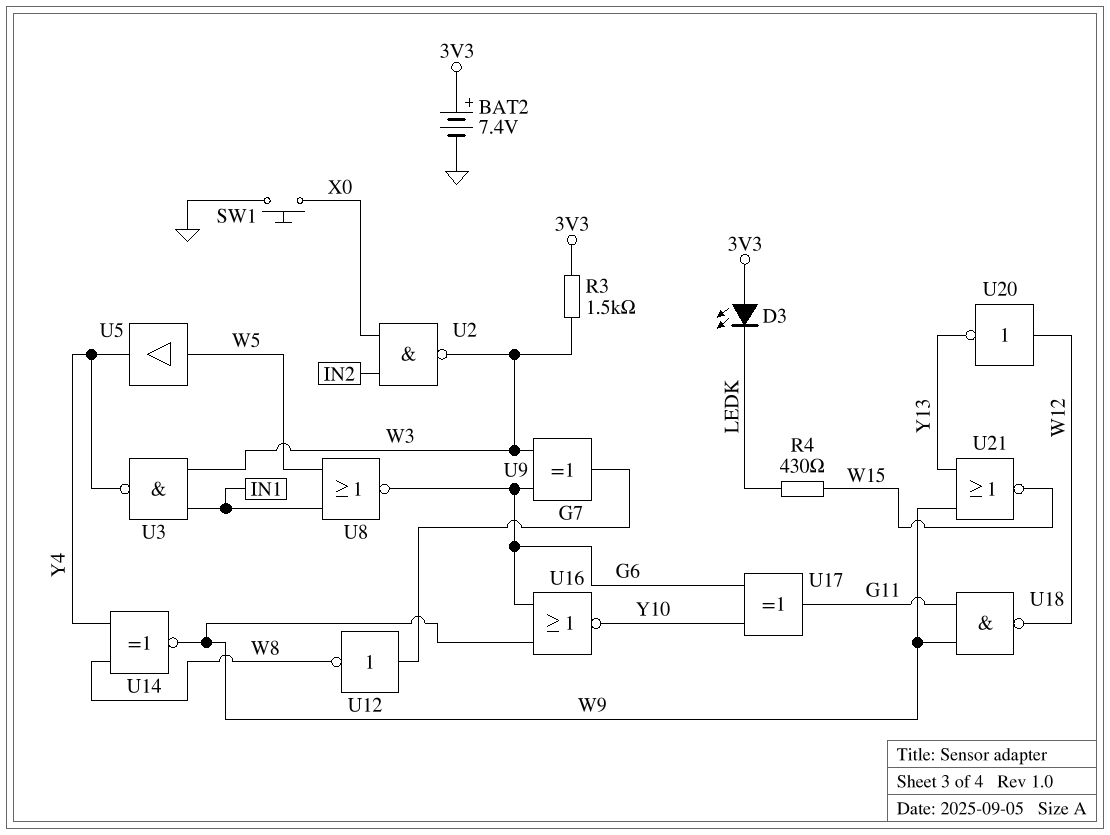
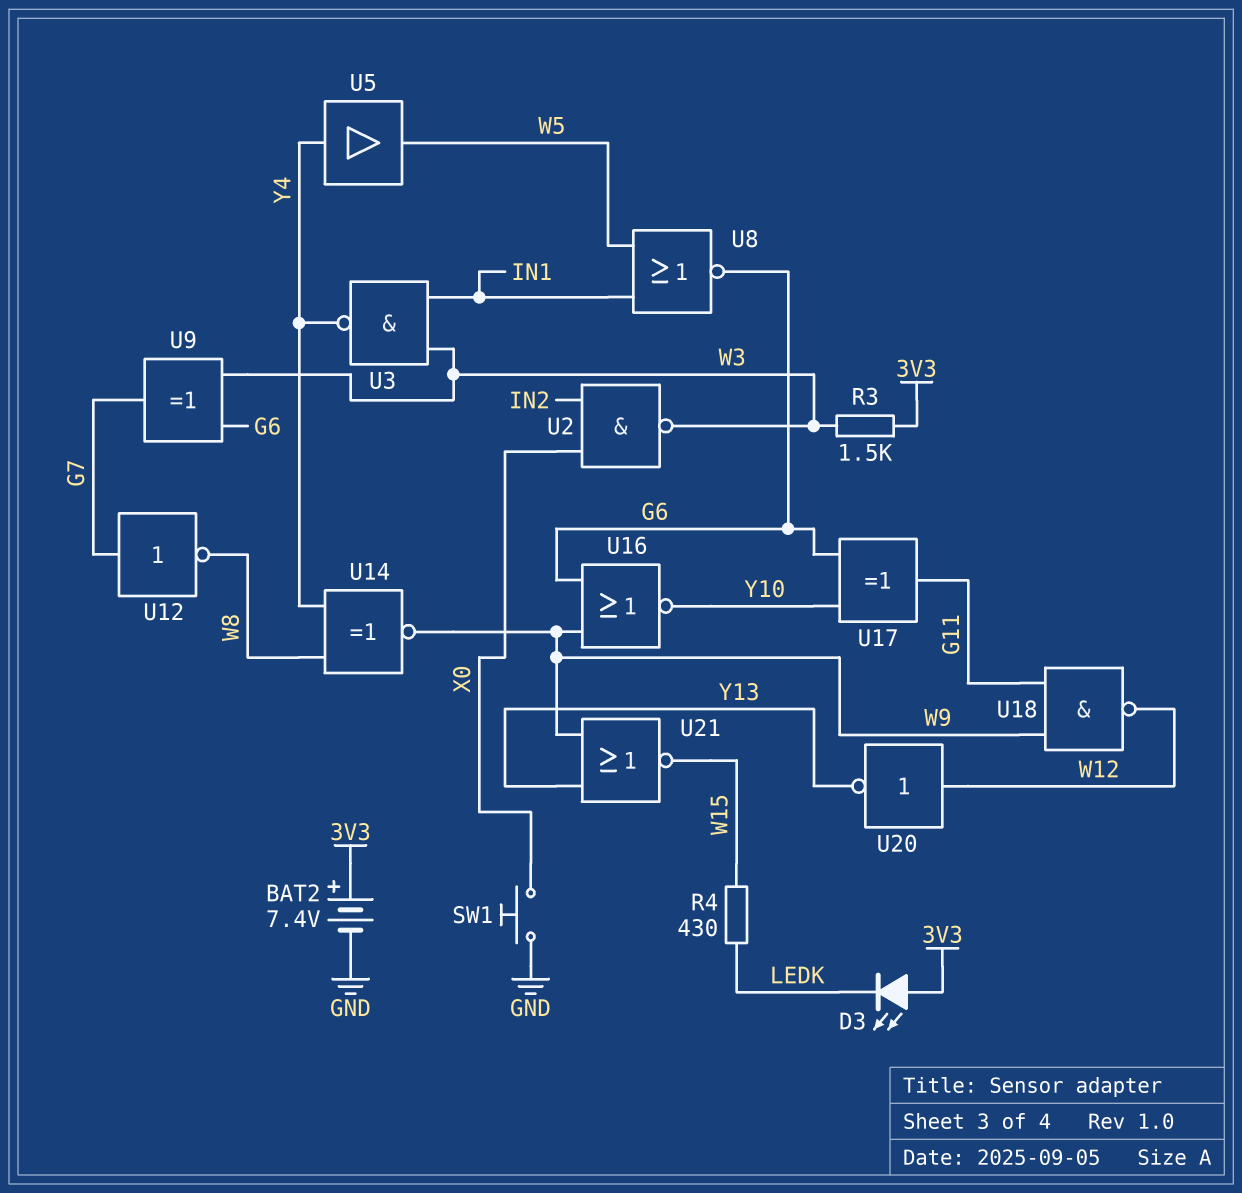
U5: buffer (in W5, out Y4) -> buffer (in Y4, out W5)

